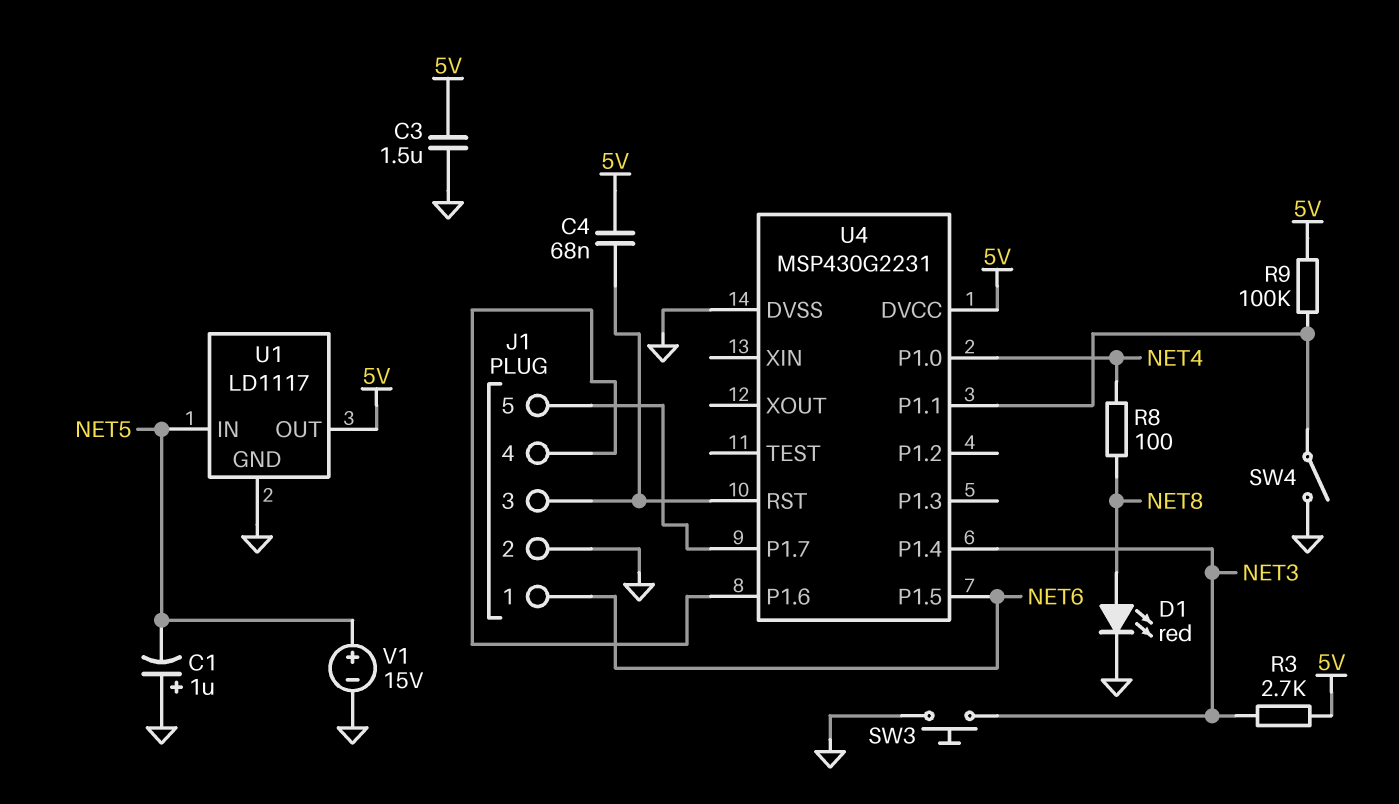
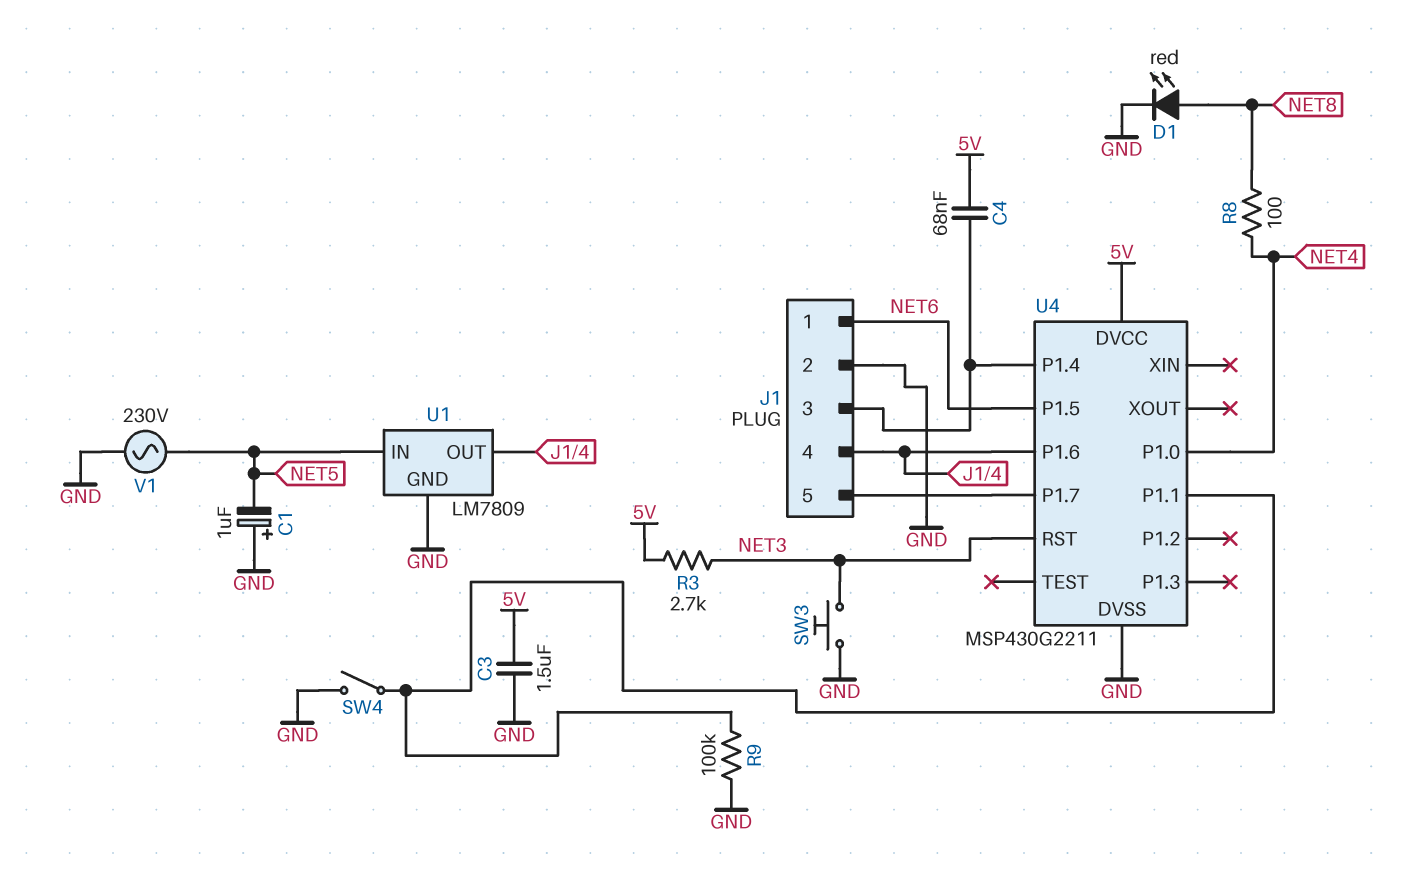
R9: 100k (5V, U4/P1.1) -> 100k (GND, U4/P1.1)
U1: LD1117 -> LM7809
U1 pin OUT: 5V -> J1/4
U4: MSP430G2231 -> MSP430G2211
U4 pin P1.4: NET3 -> J1/3
U4 pin RST: J1/3 -> NET3
V1: 15V (plus NET5, minus GND) -> AC 230V (GND, NET5)

